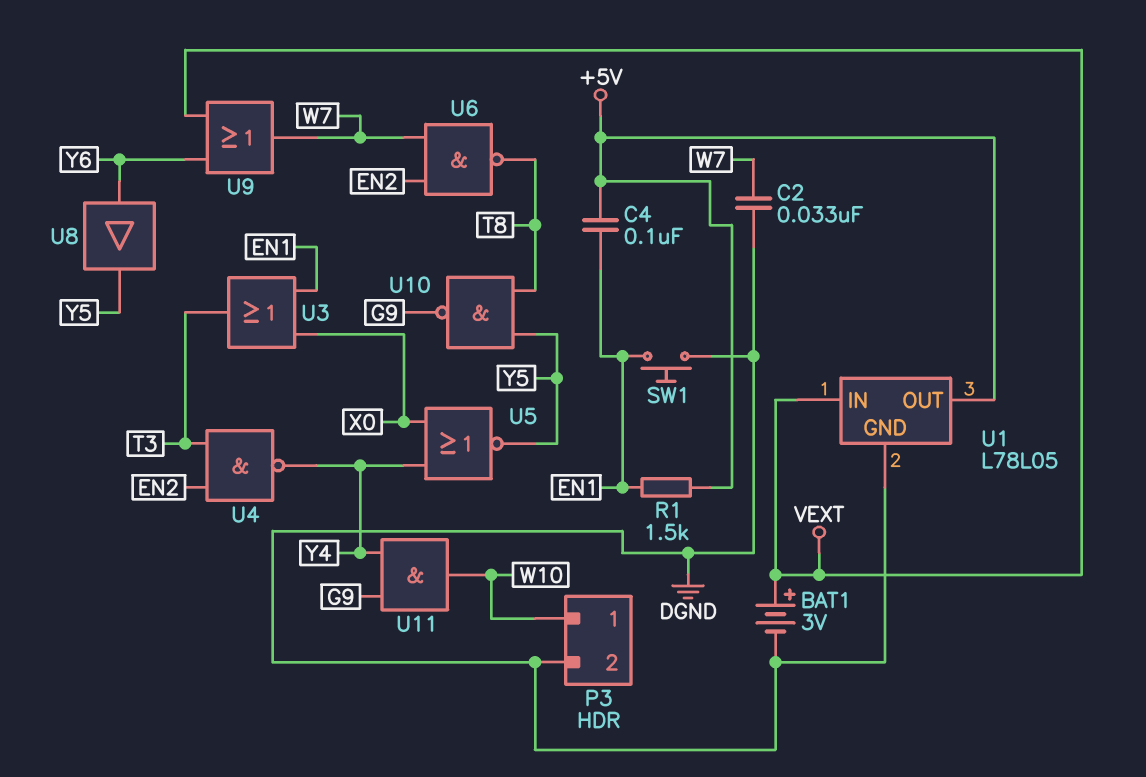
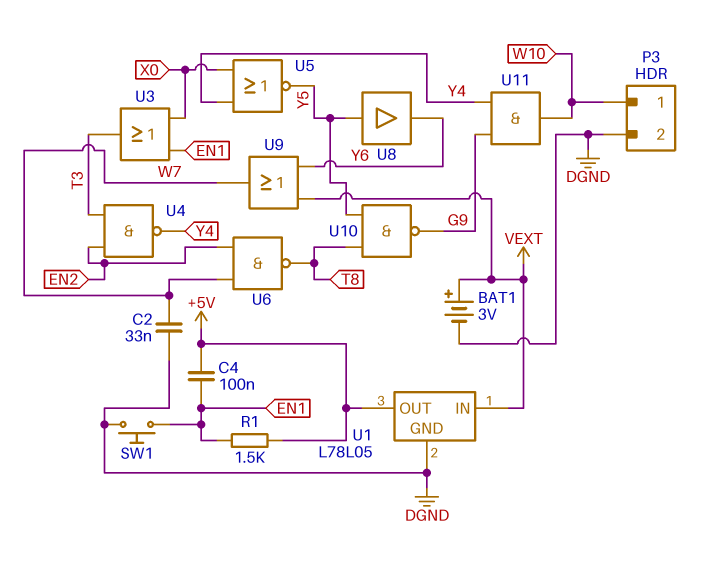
U8: buffer (in Y6, out Y5) -> buffer (in Y5, out Y6)

